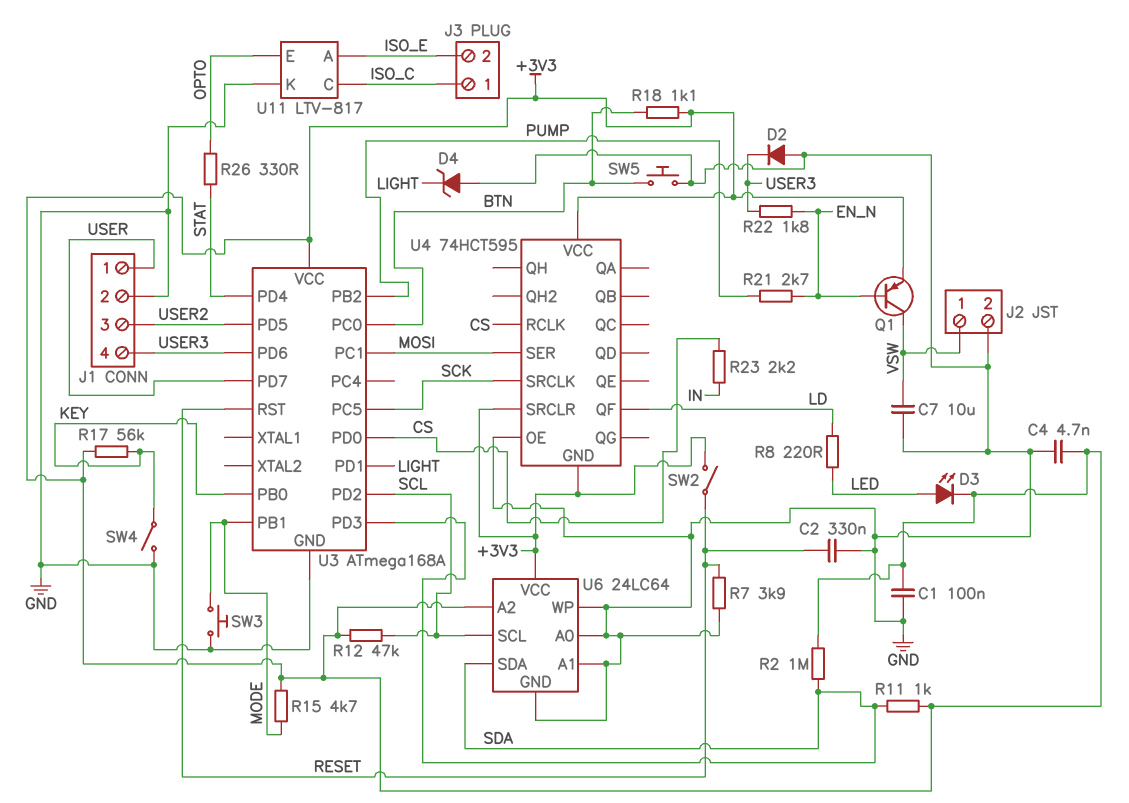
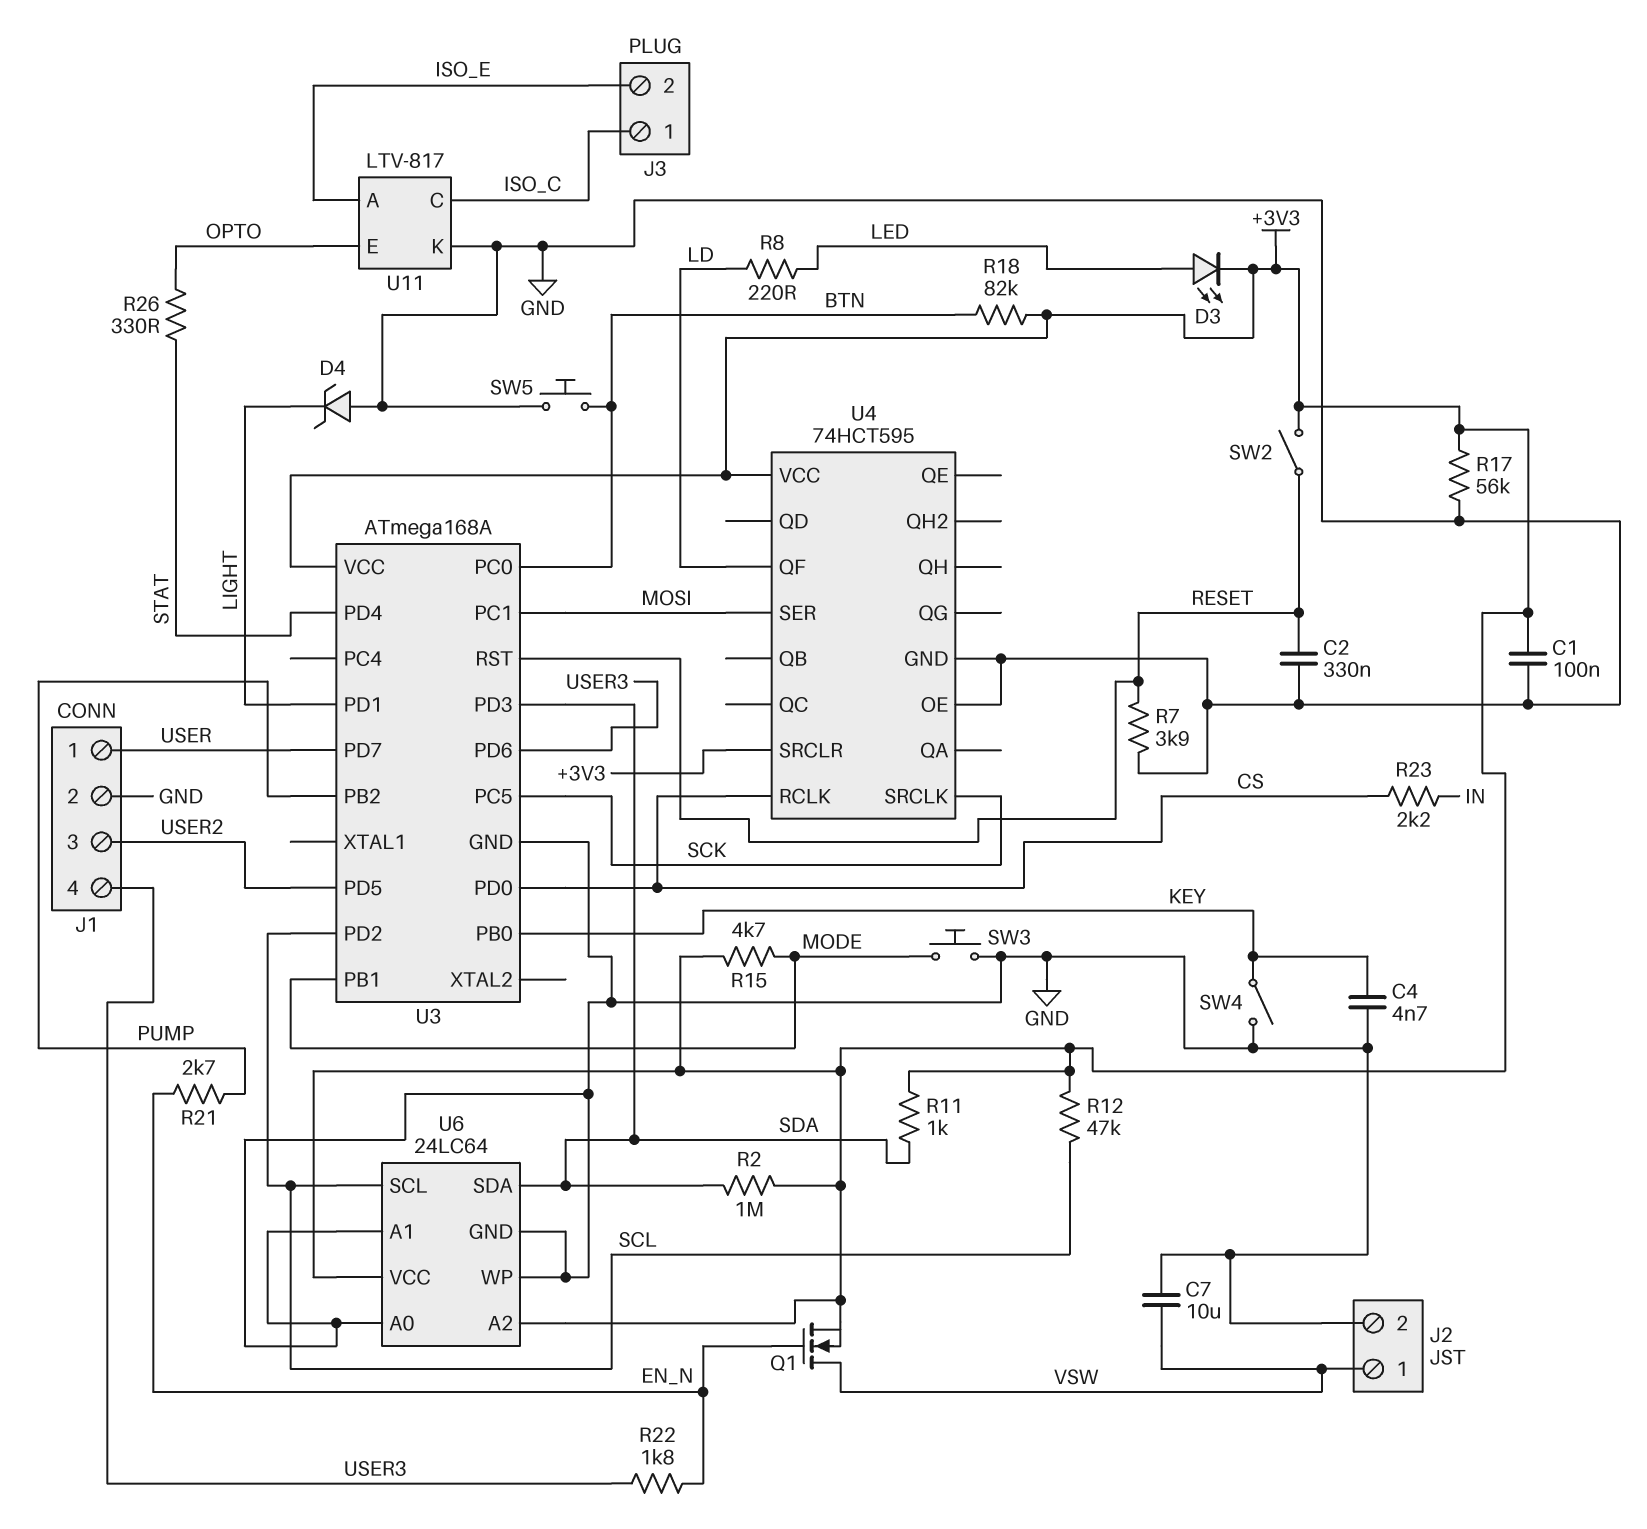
C4: 4.7nF (+3V3, GND) -> 4.7nF (GND, KEY)
D2: diode (A GND, K USER3) -> none
Q1: PNP (B EN_N, C VSW, E +3V3) -> NMOS (G EN_N, D VSW, S +3V3)
R17: 56k (+3V3, KEY) -> 56k (+3V3, GND)
R18: 1.1k (+3V3, BTN) -> 82k (+3V3, BTN)
U4 pin GND: +3V3 -> GND

